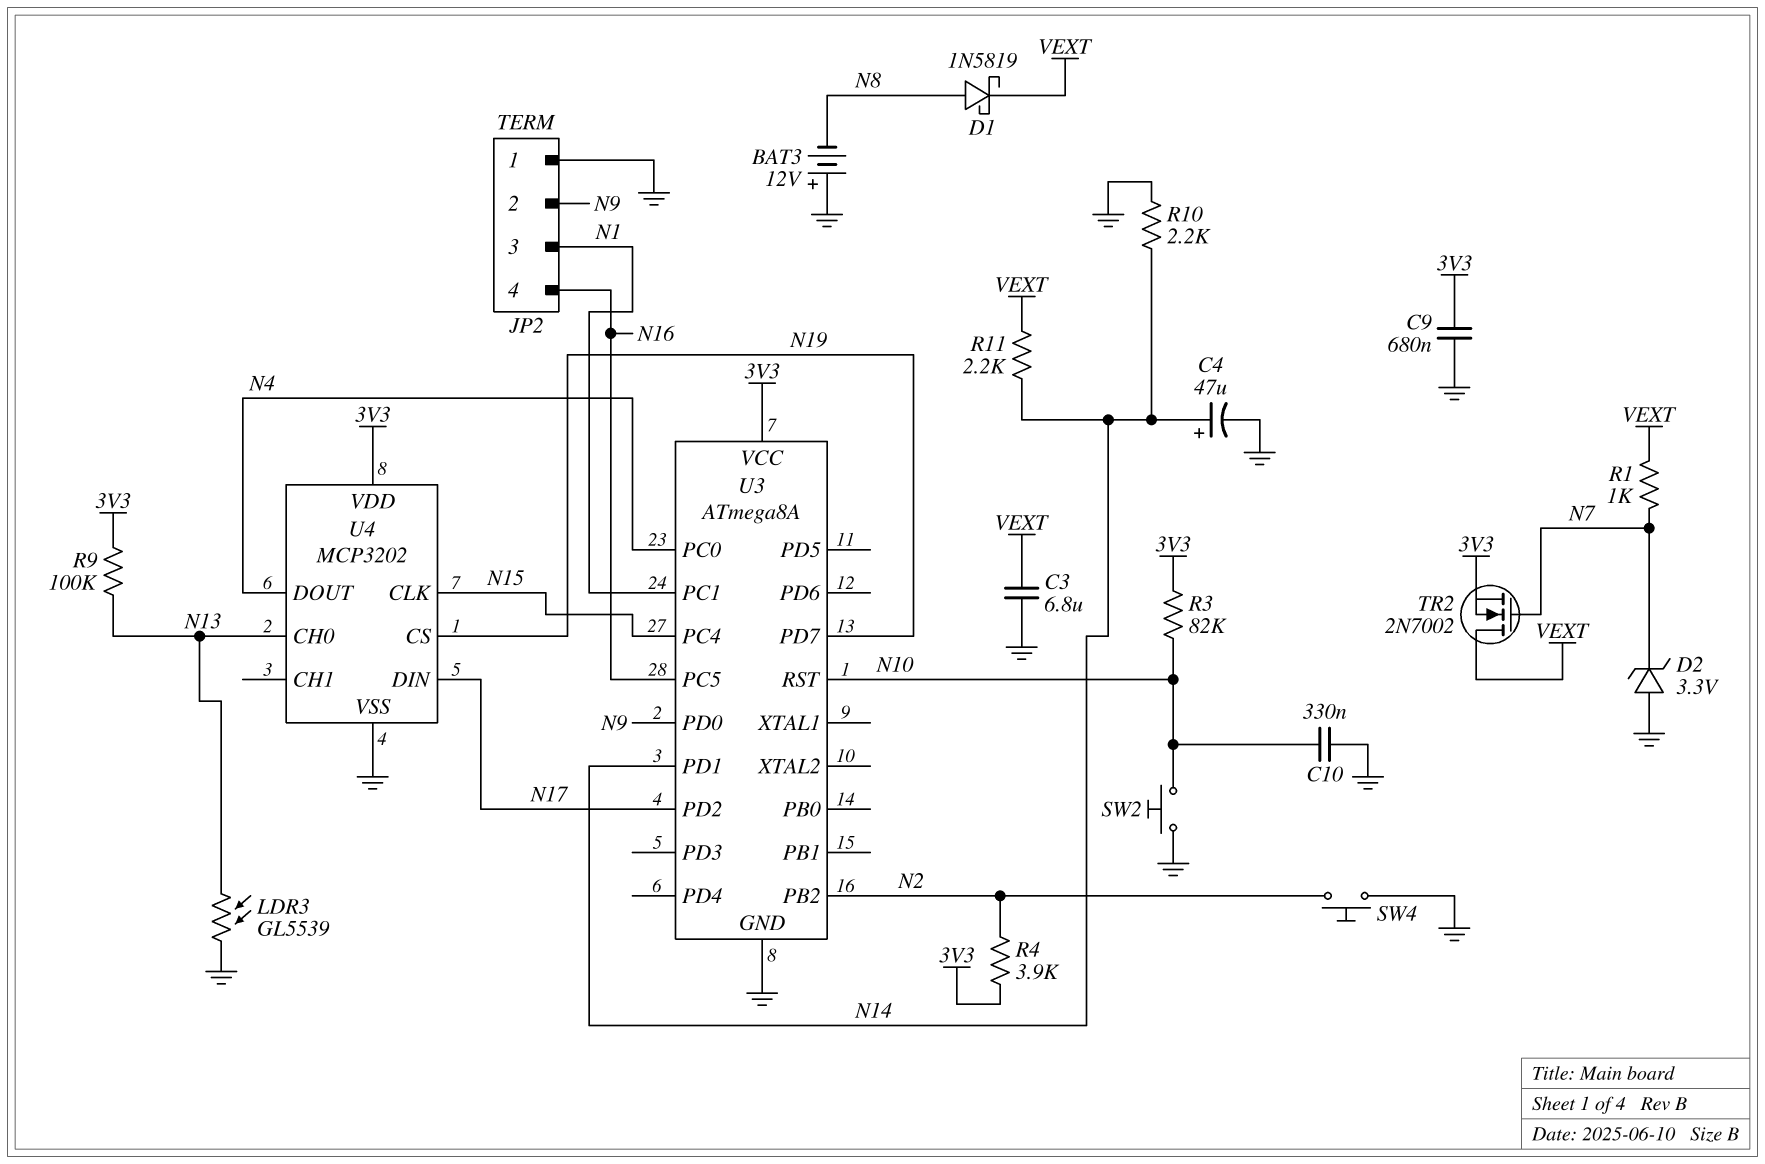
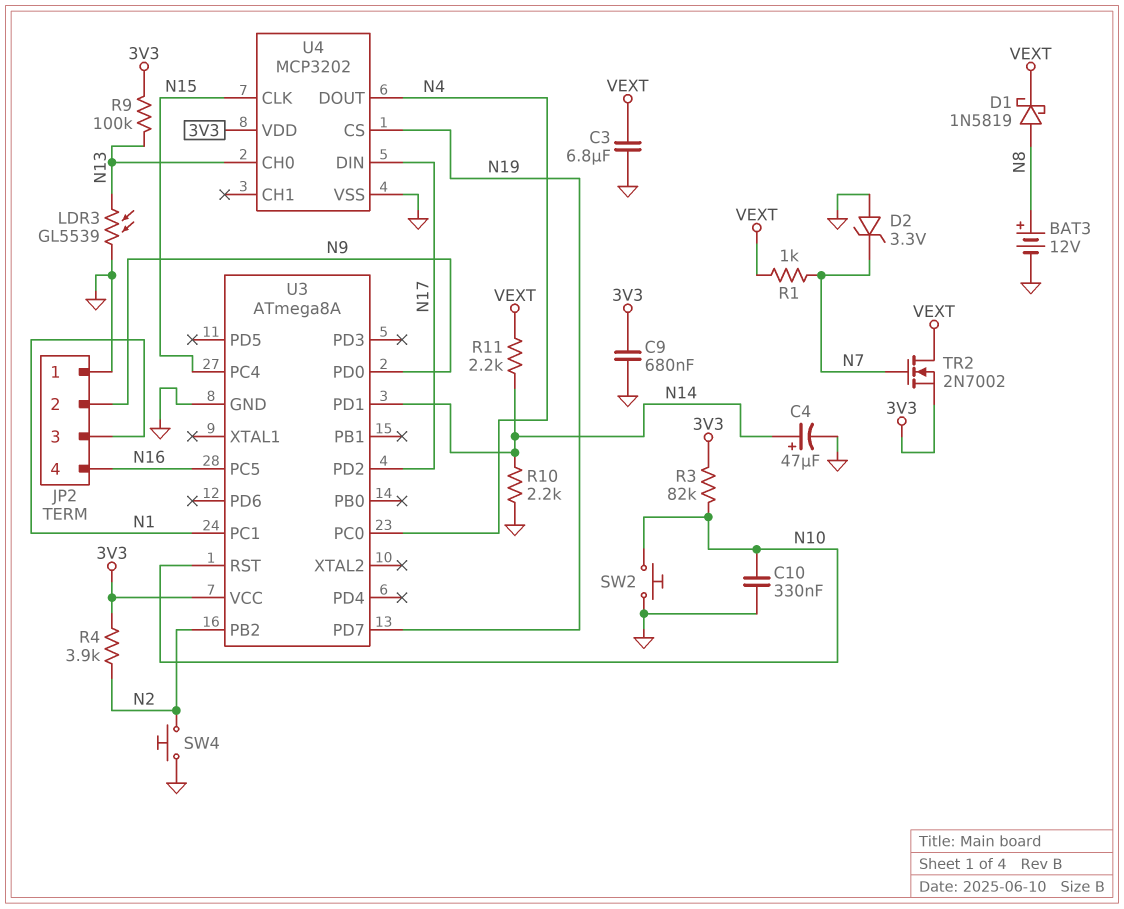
BAT3: 12V (plus GND, minus N8) -> 12V (plus N8, minus GND)

